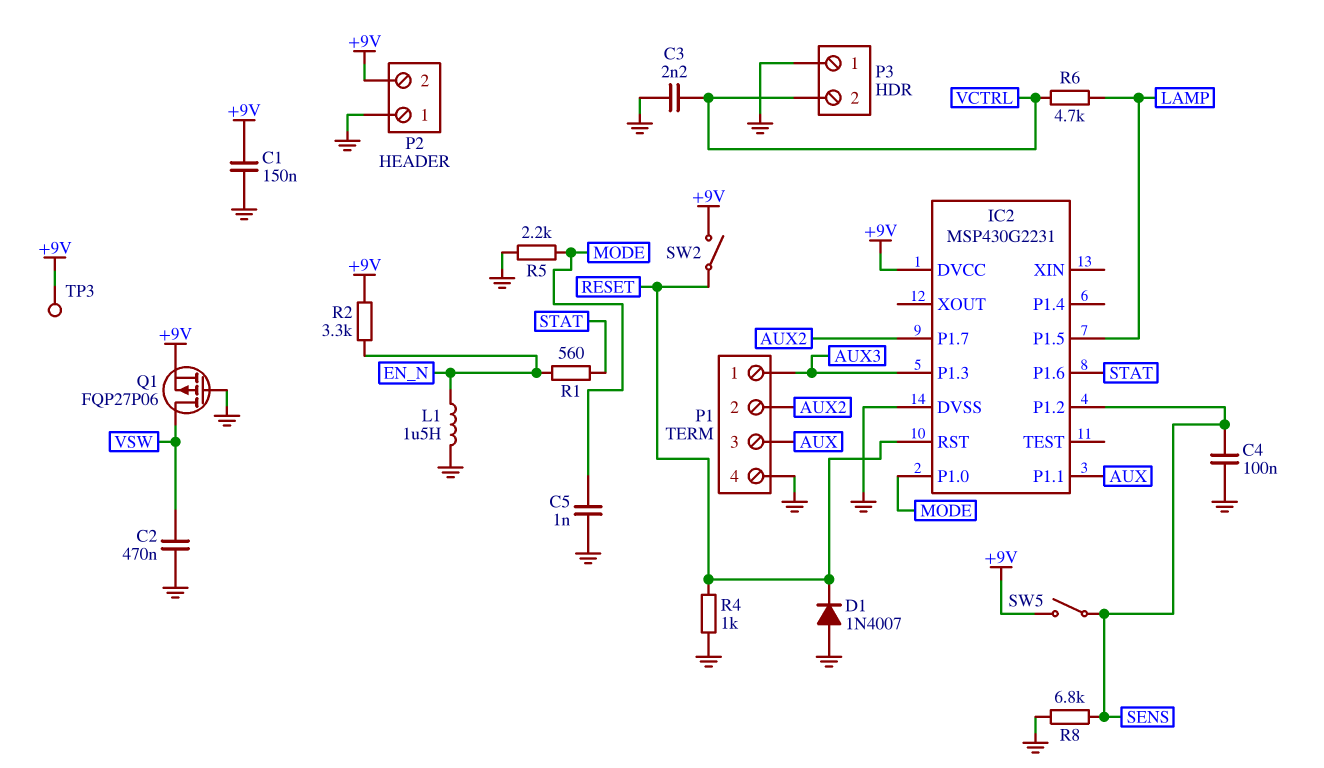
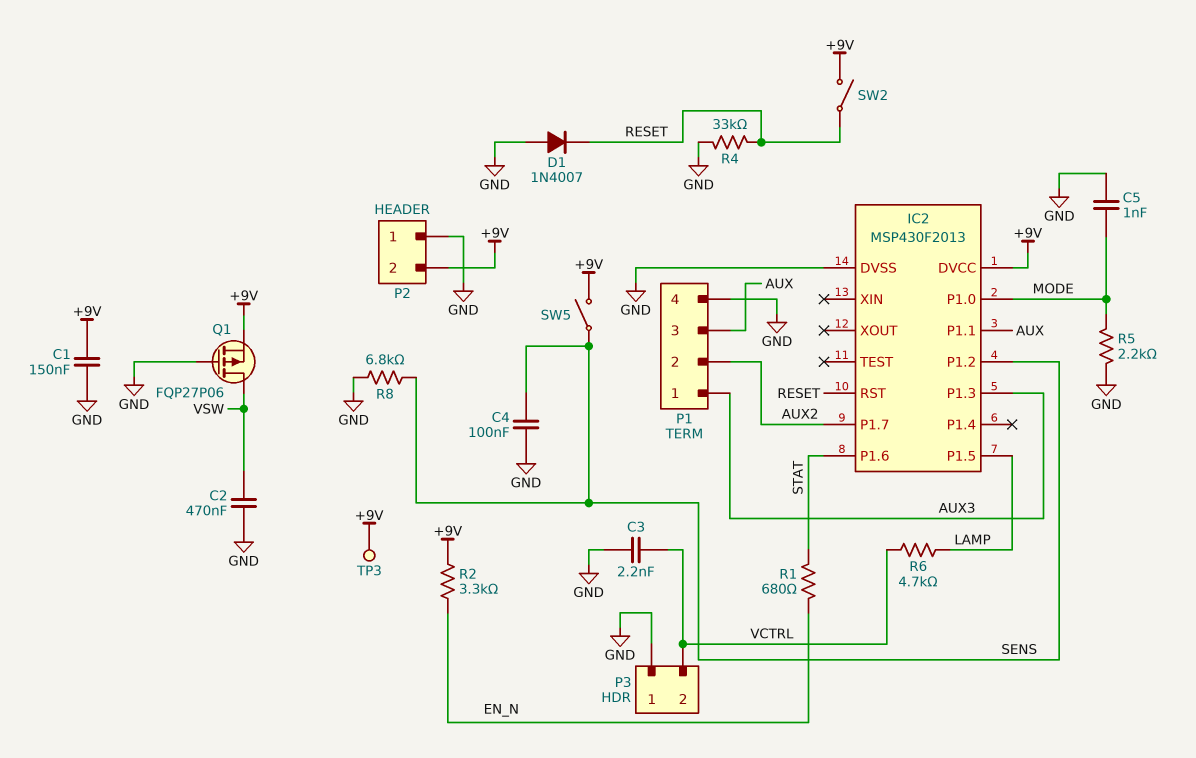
IC2: MSP430G2231 -> MSP430F2013
L1: 1.5uH (EN_N, GND) -> none
R1: 560 (EN_N, STAT) -> 680 (EN_N, STAT)
R4: 1k (GND, RESET) -> 33k (GND, RESET)

